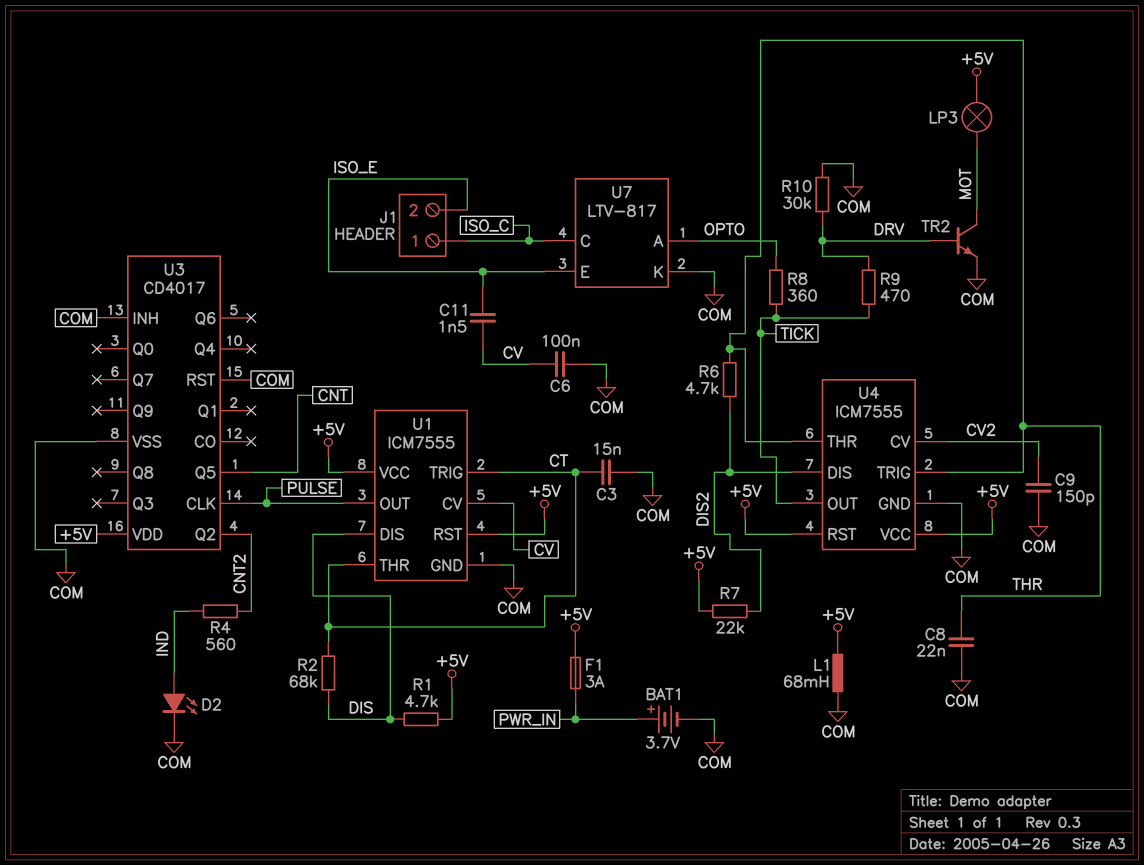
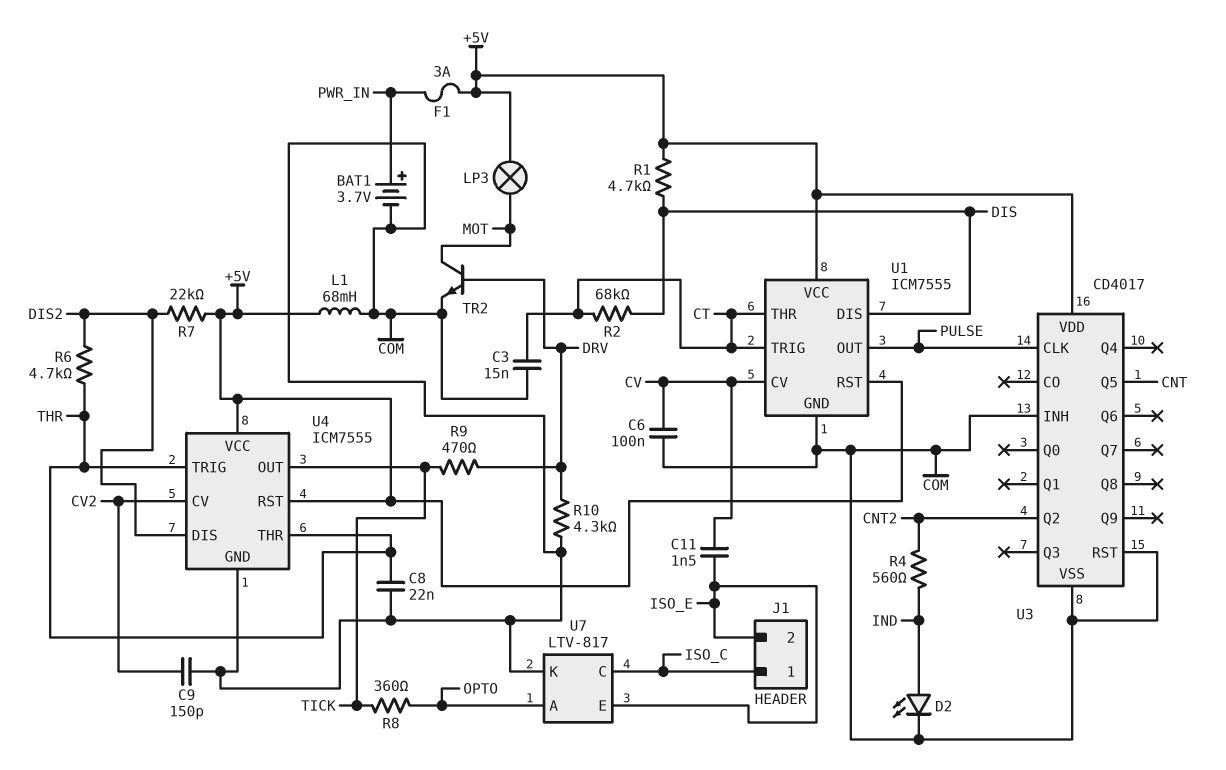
R10: 30k (COM, DRV) -> 4.3k (COM, DRV)

